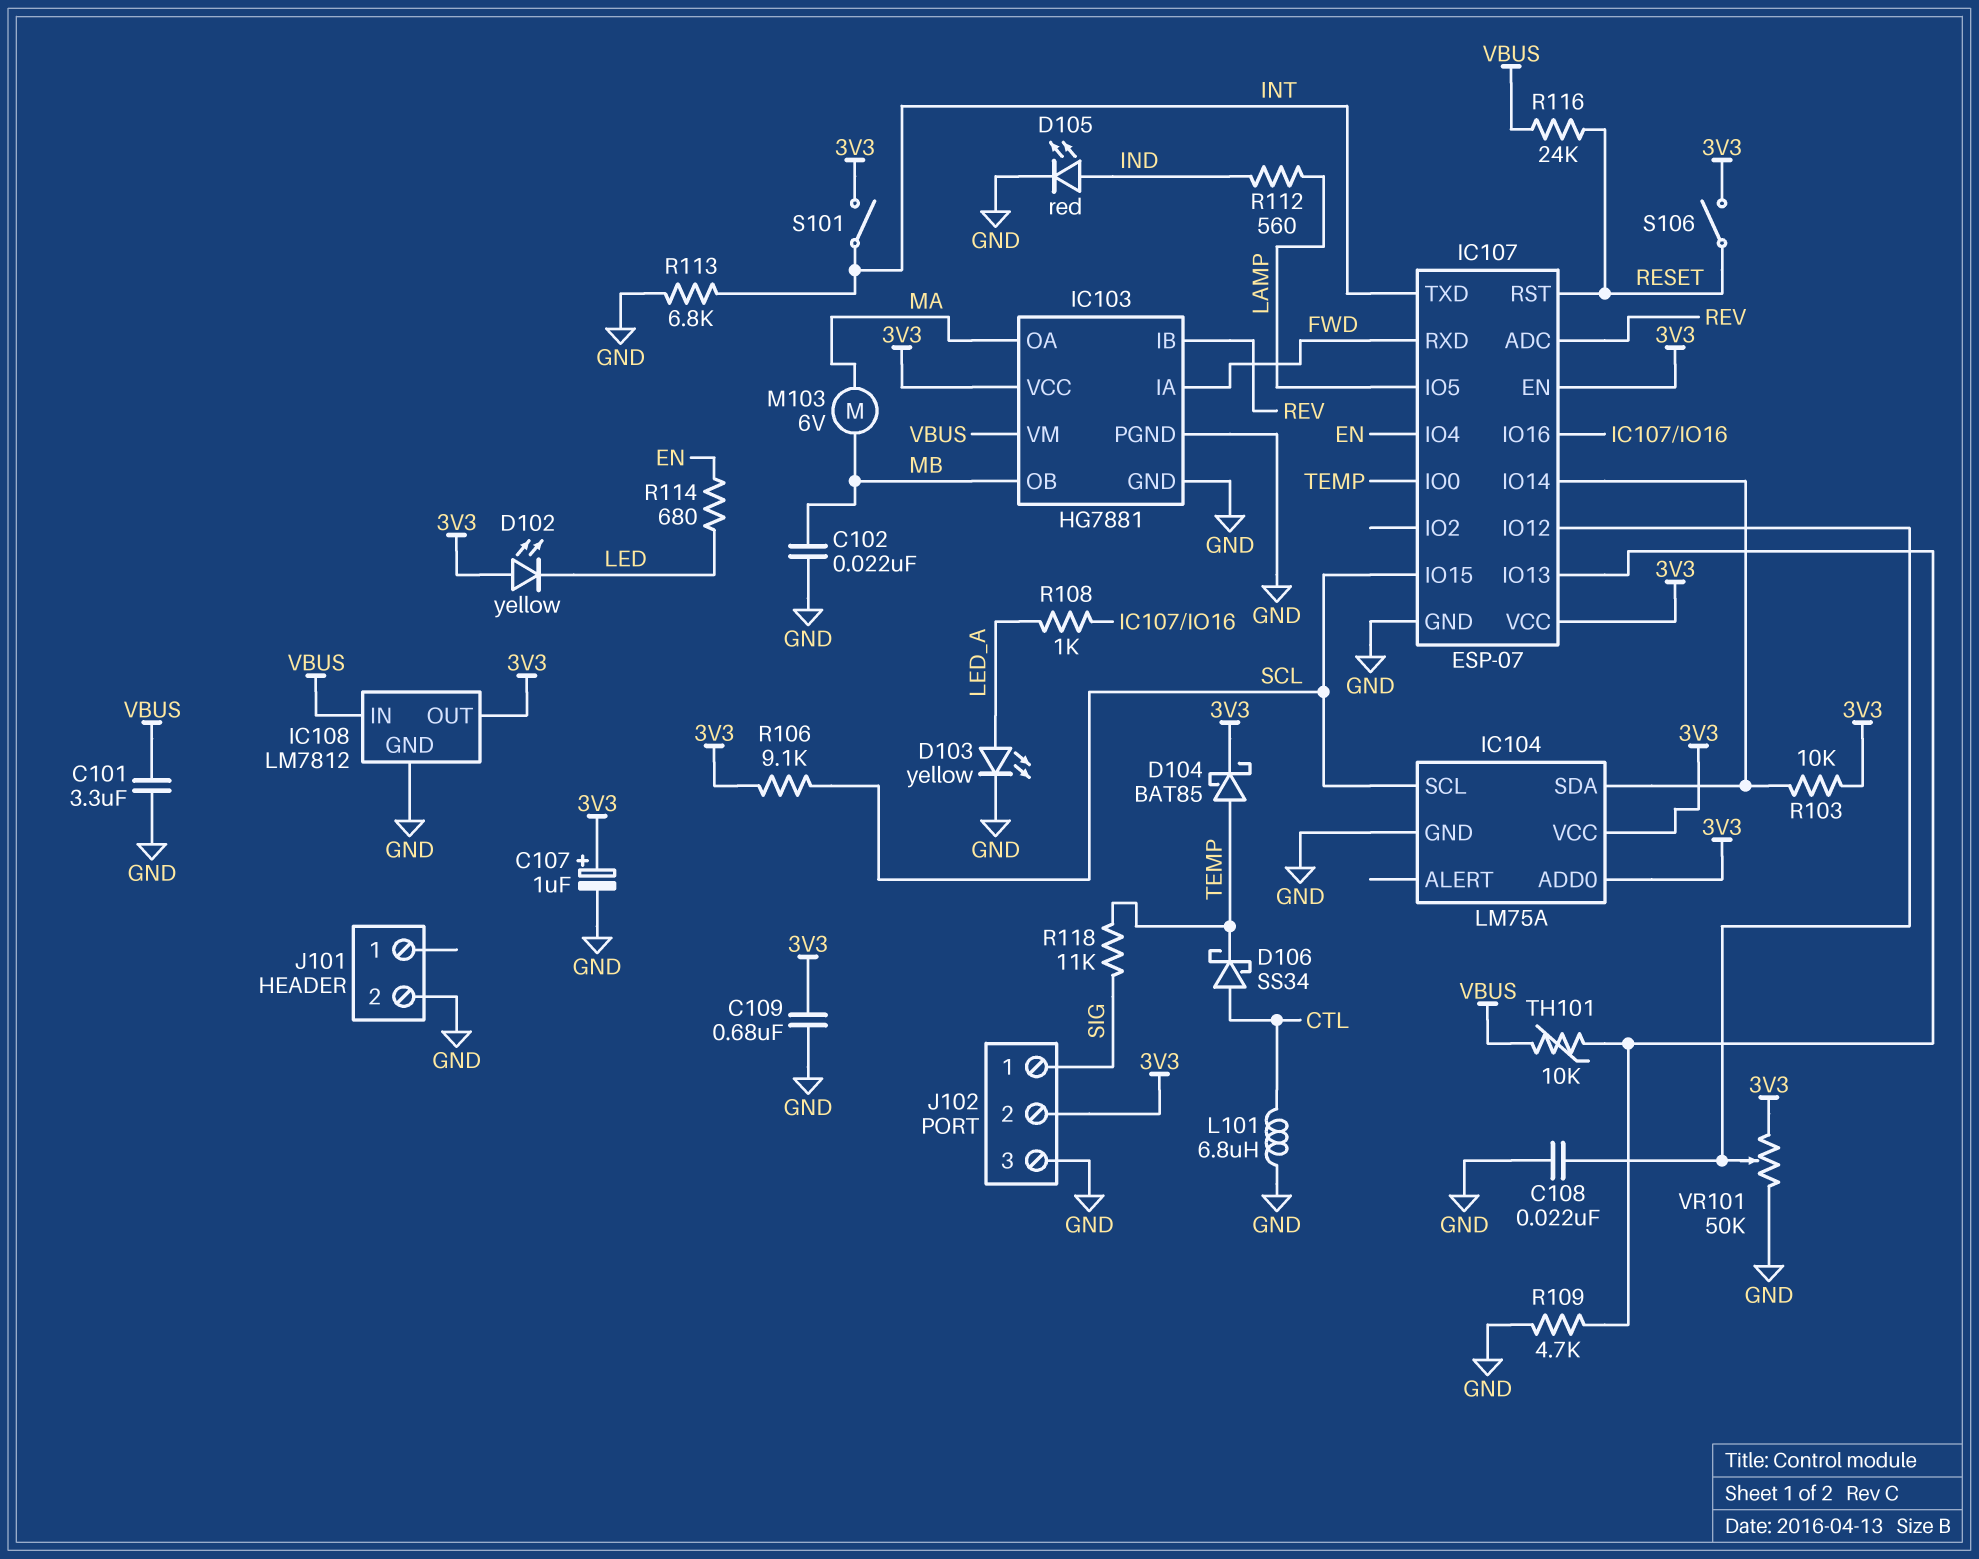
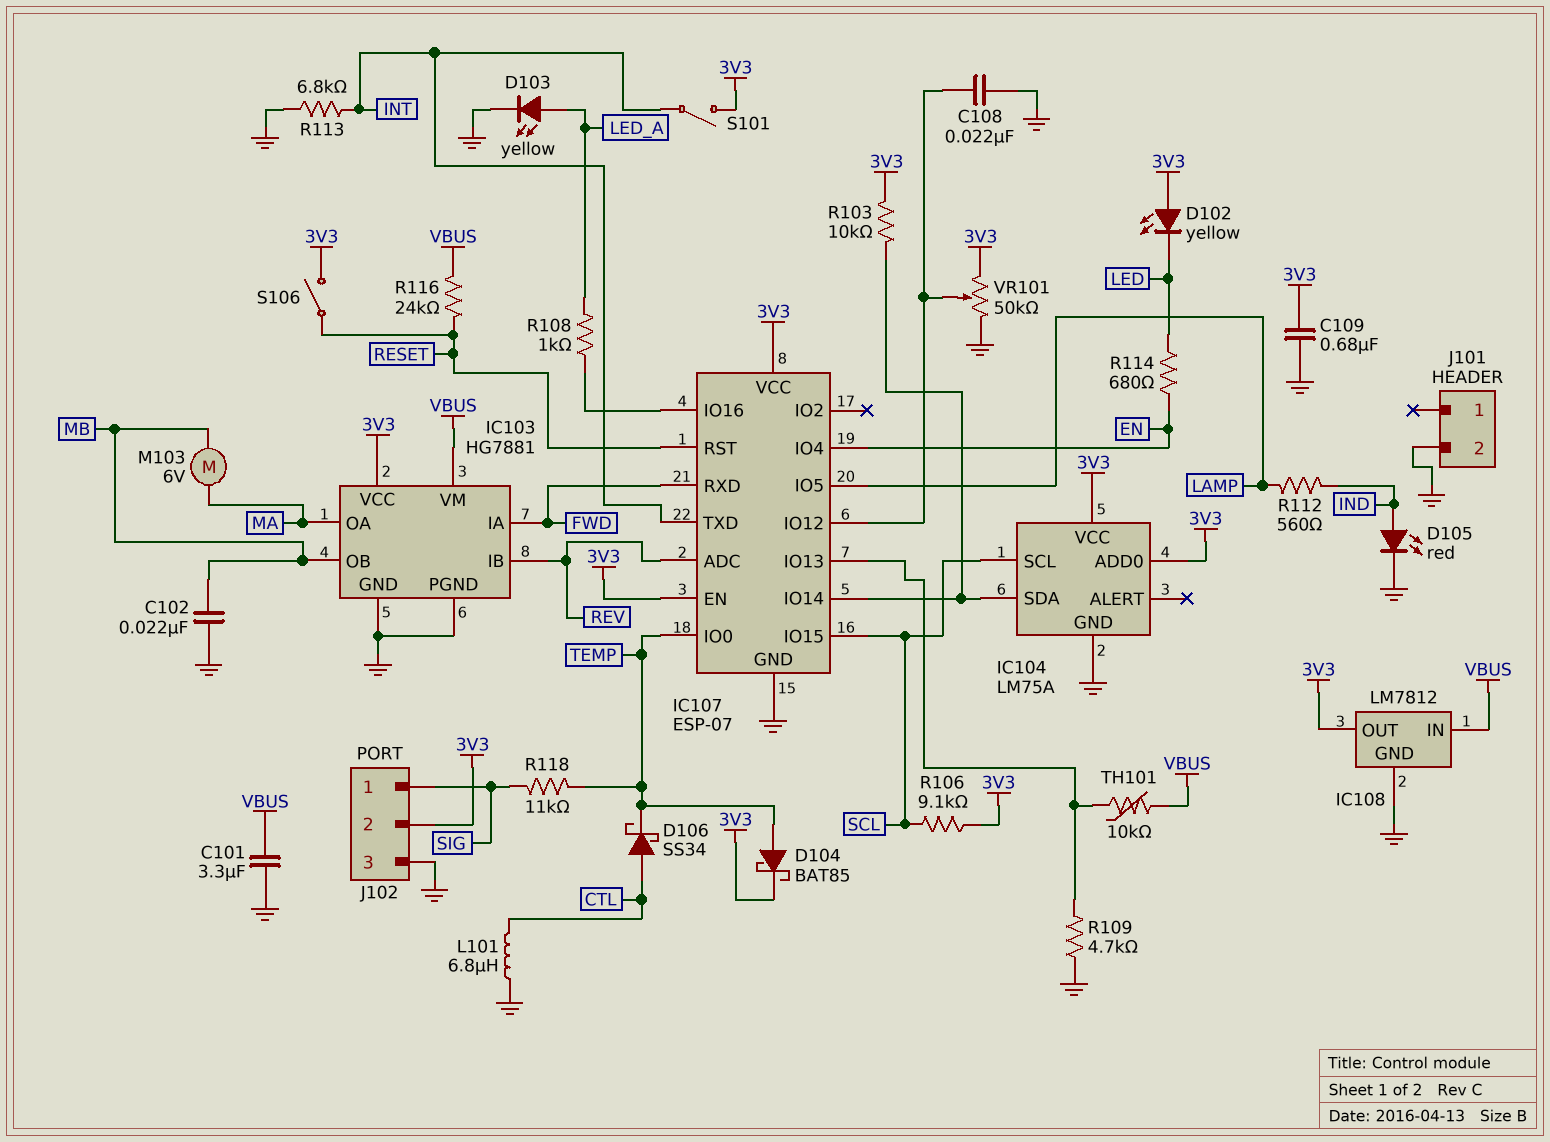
C107: 1uF (plus 3V3, minus GND) -> none

